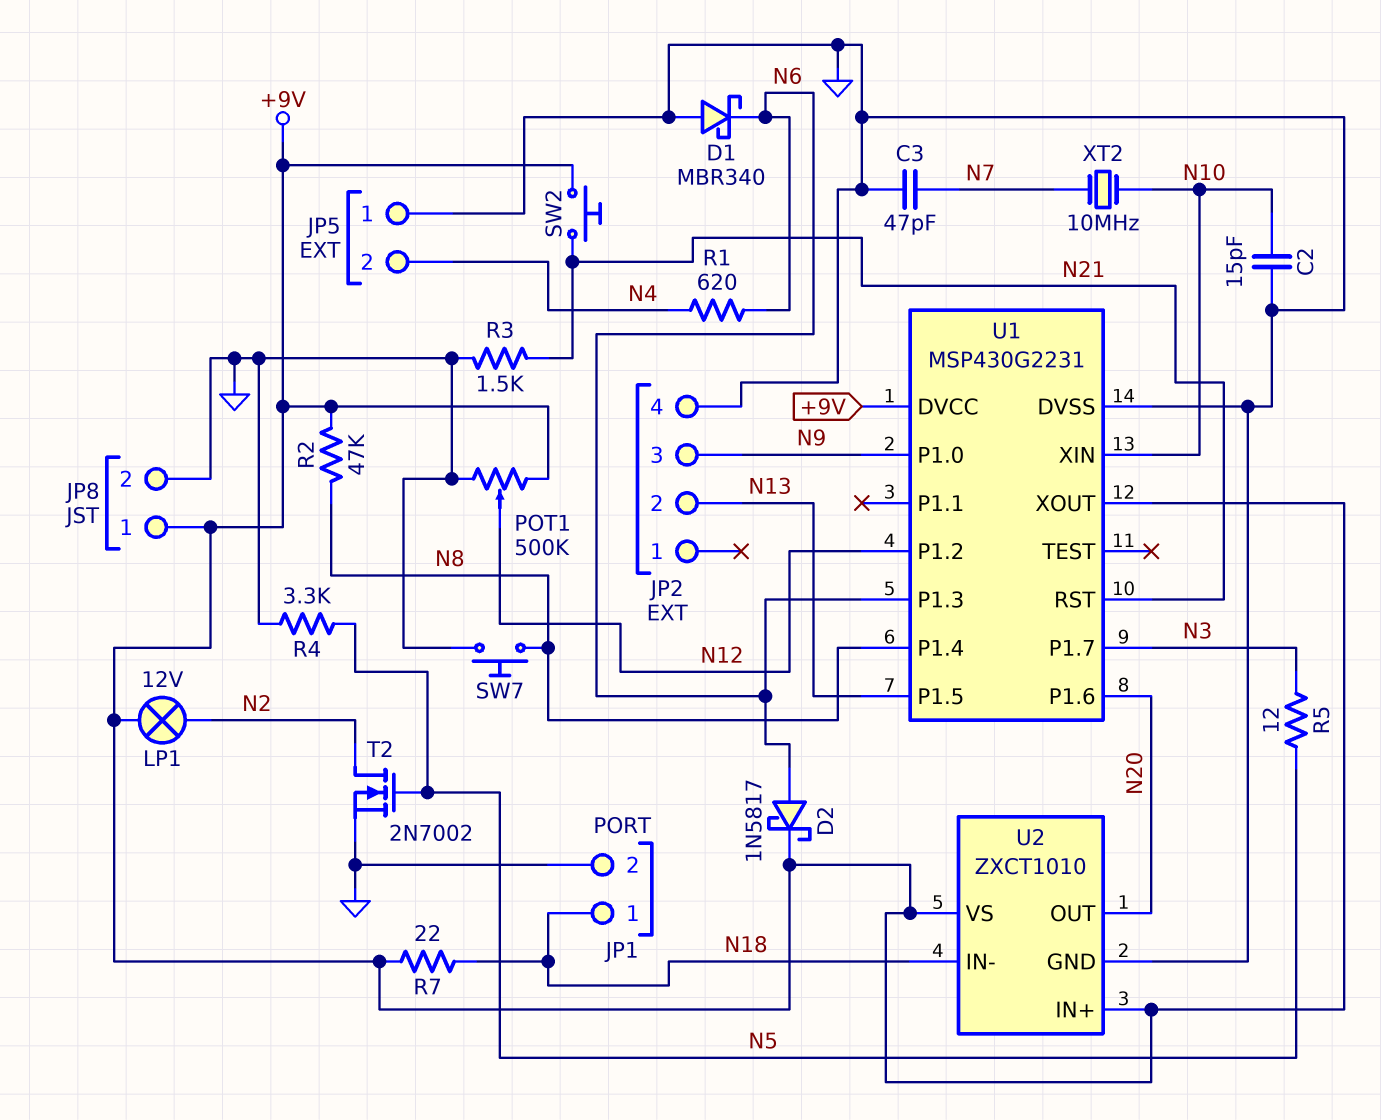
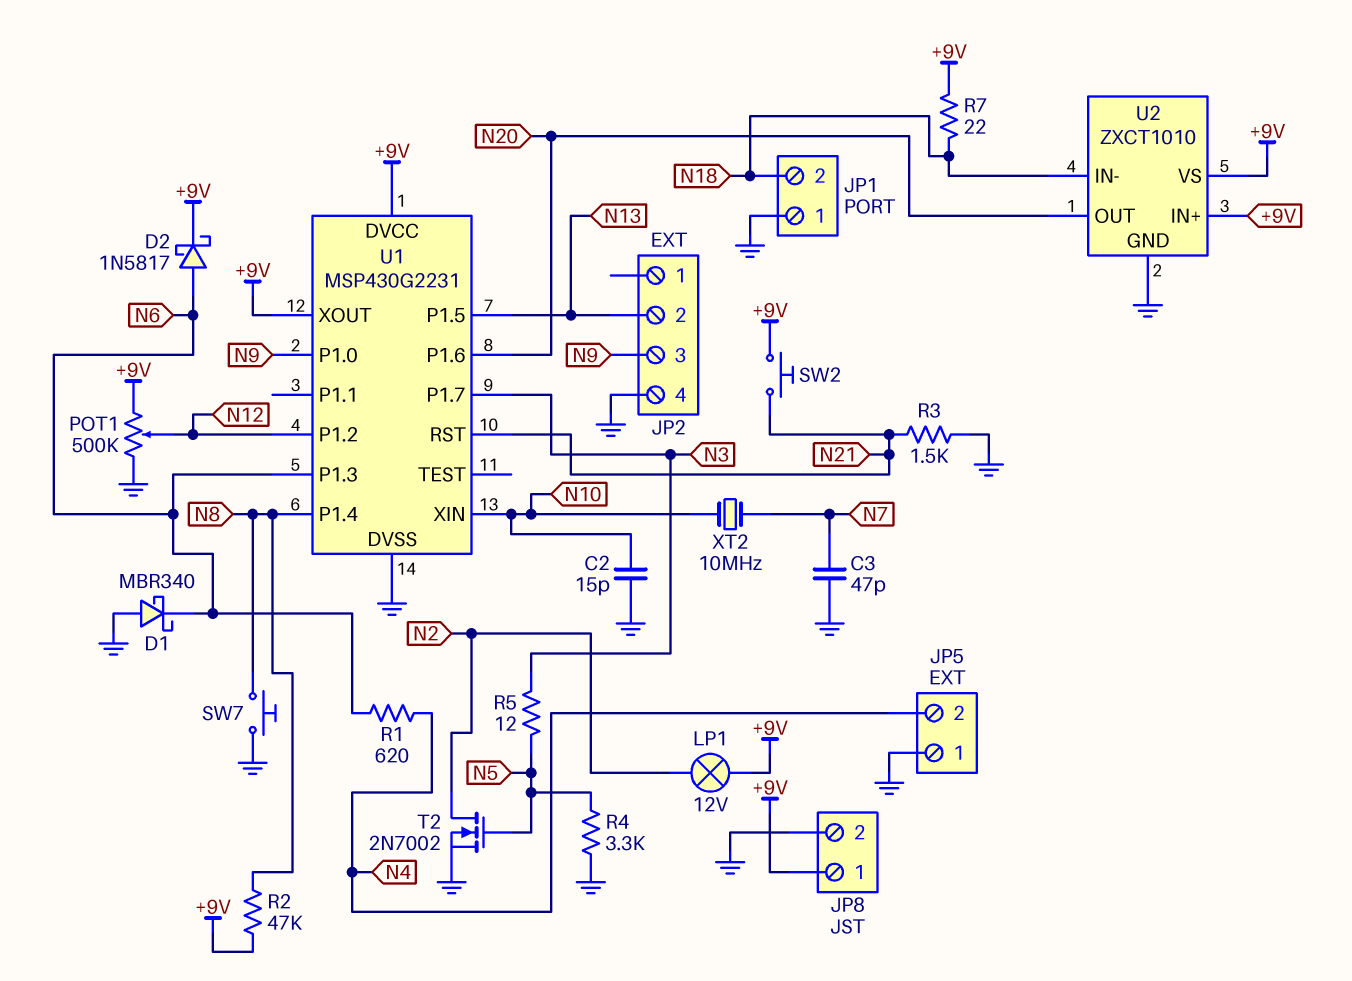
JP1 pin 1: N18 -> GND
JP1 pin 2: GND -> N18

